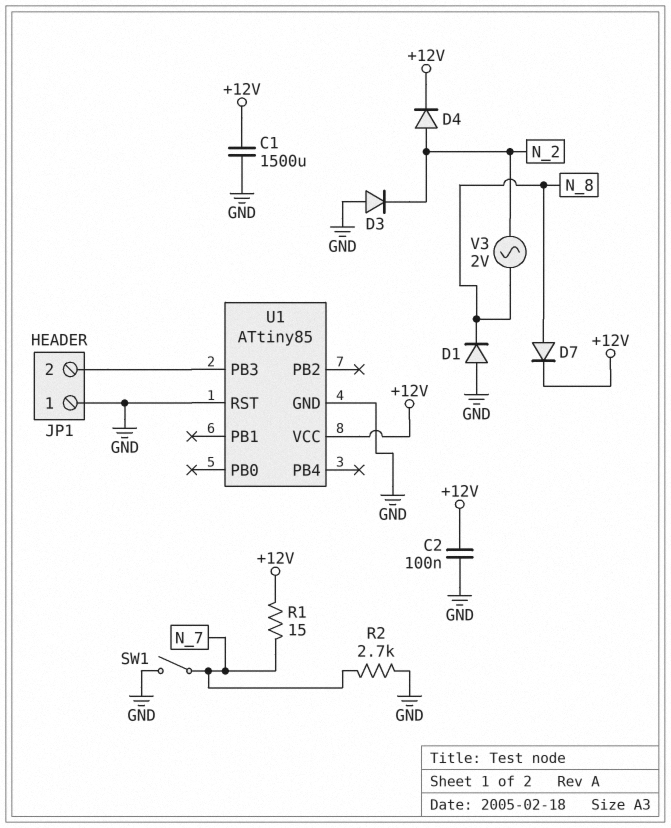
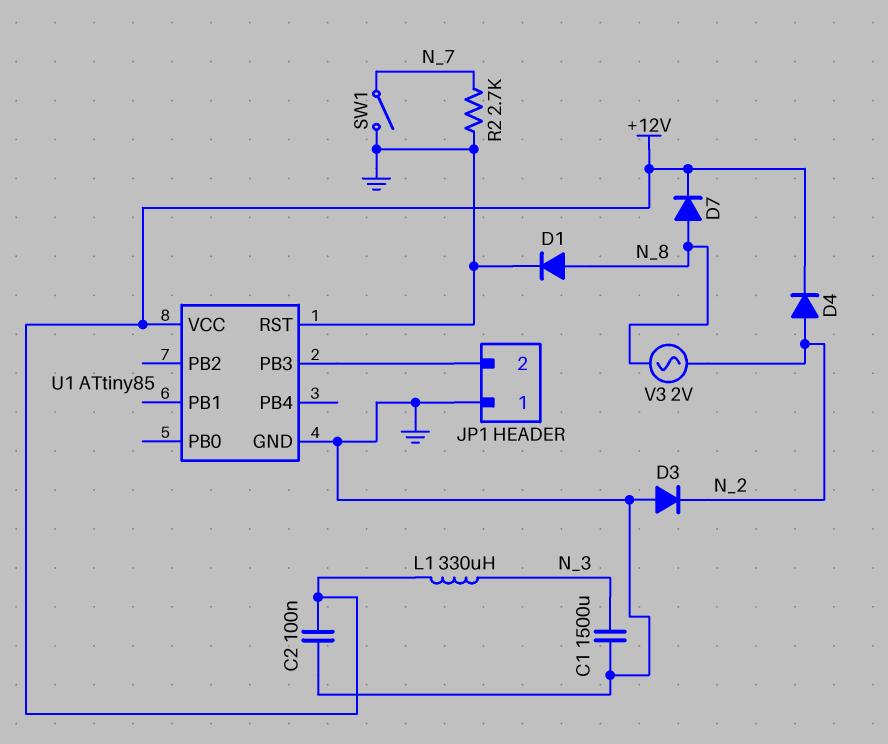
C1: 1500uF (+12V, GND) -> 1500uF (GND, N_3)
D1: diode (A GND, K N_8) -> diode (A N_8, K GND)
L1: none -> 330uH (+12V, N_3)
R1: 15 (+12V, N_7) -> none

